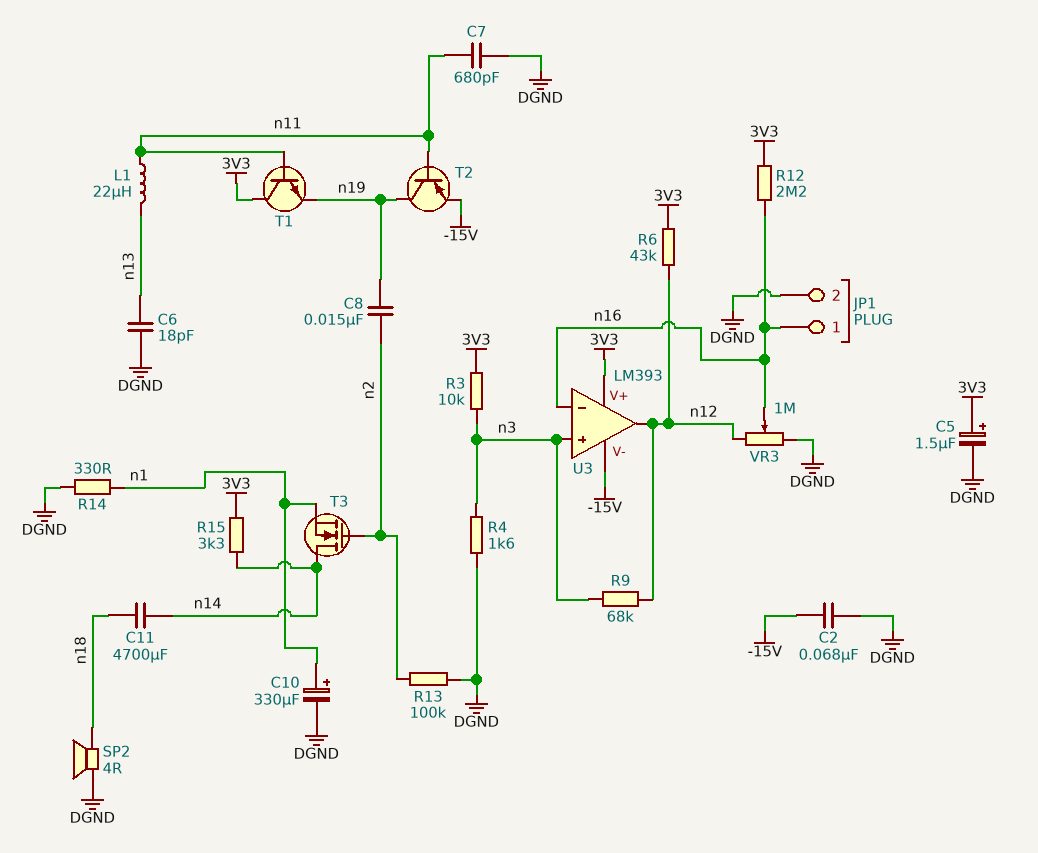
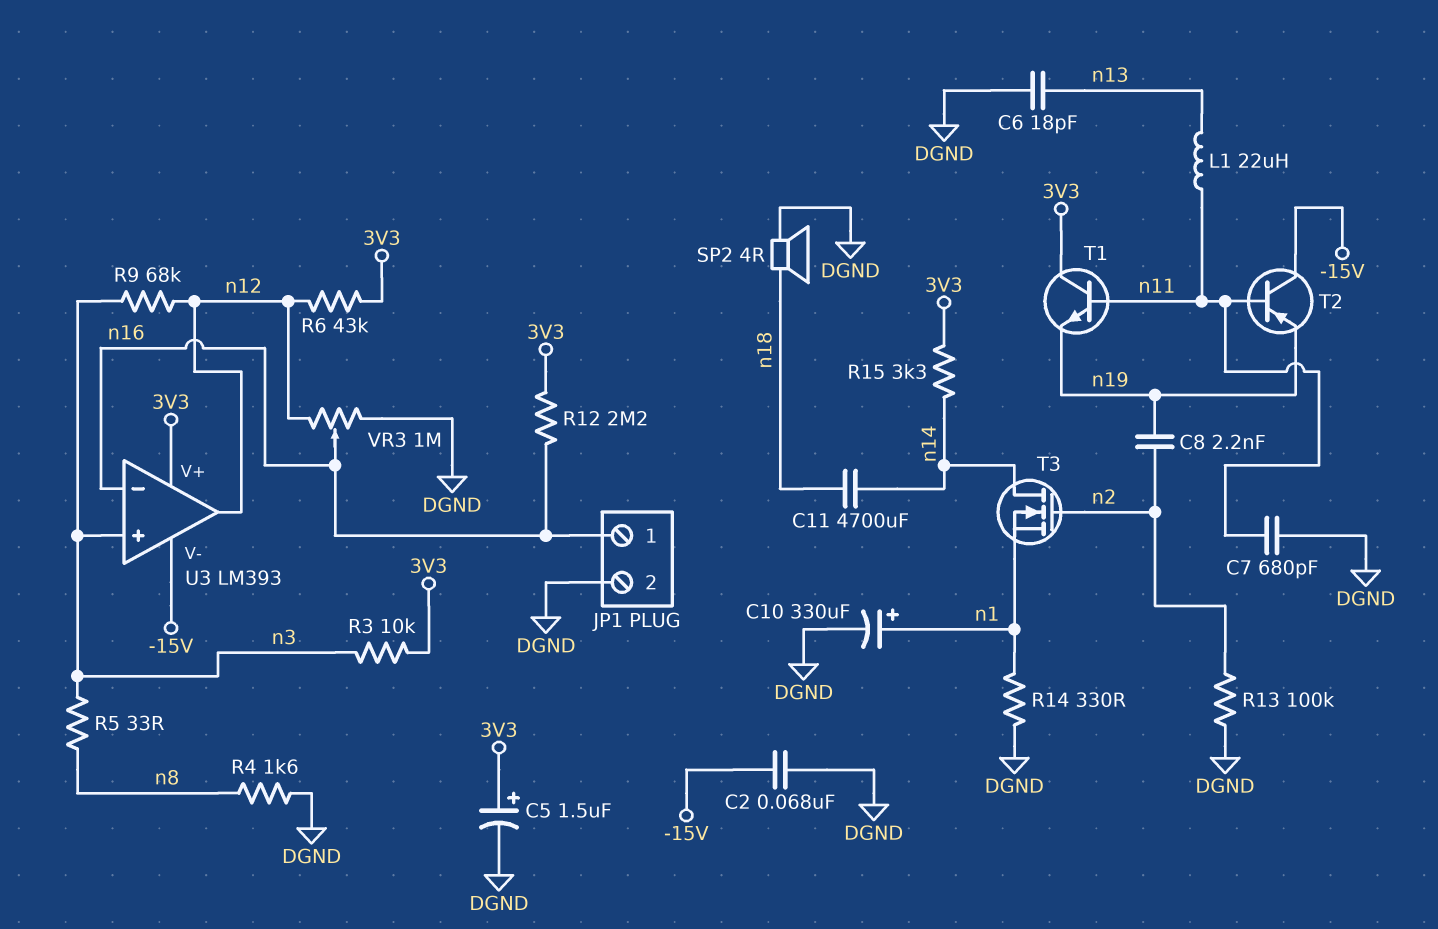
C8: 15nF (n2, n19) -> 2.2nF (n2, n19)
R4: 1.6k (DGND, n3) -> 1.6k (DGND, n8)
R5: none -> 33 (n3, n8)
T2: PNP (B n11, C n19, E -15V) -> PNP (B n11, C -15V, E n19)

